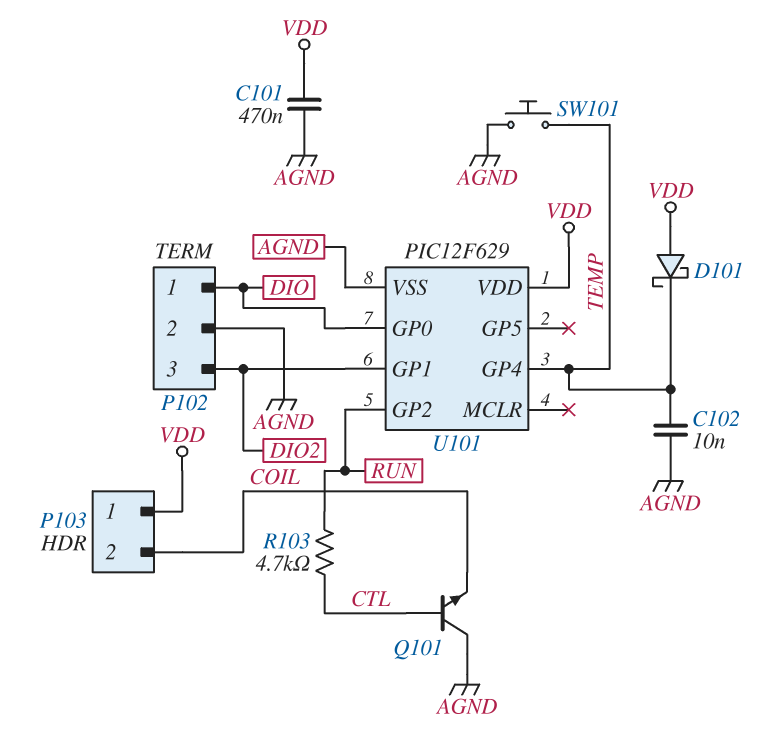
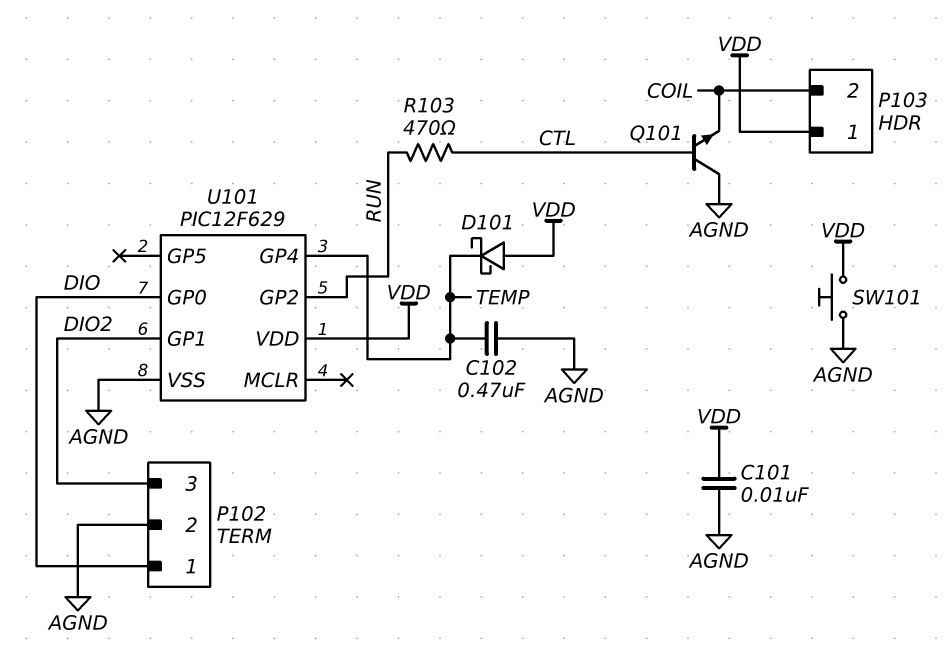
C101: 470nF (AGND, VDD) -> 10nF (AGND, VDD)
C102: 10nF (AGND, TEMP) -> 470nF (AGND, TEMP)
R103: 4.7k (CTL, RUN) -> 470 (CTL, RUN)
SW101: button (AGND, TEMP) -> button (AGND, VDD)

